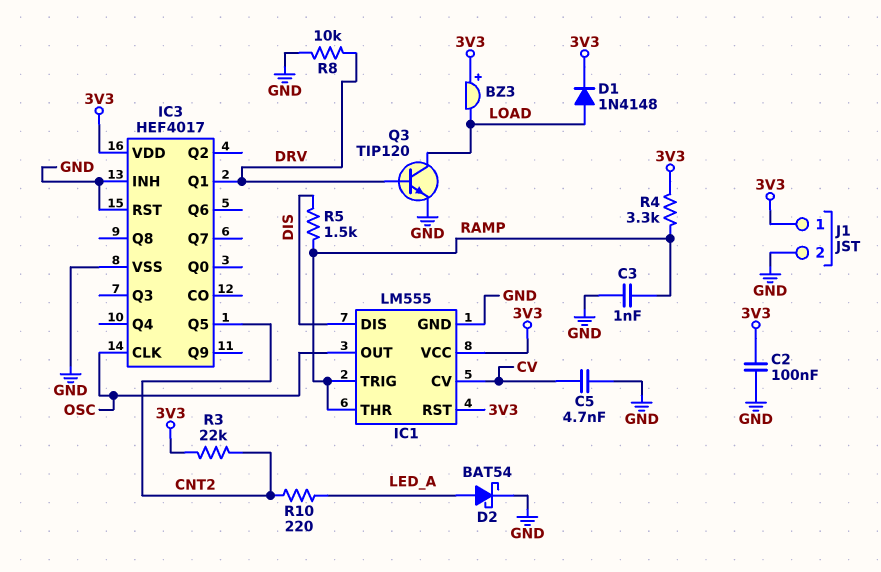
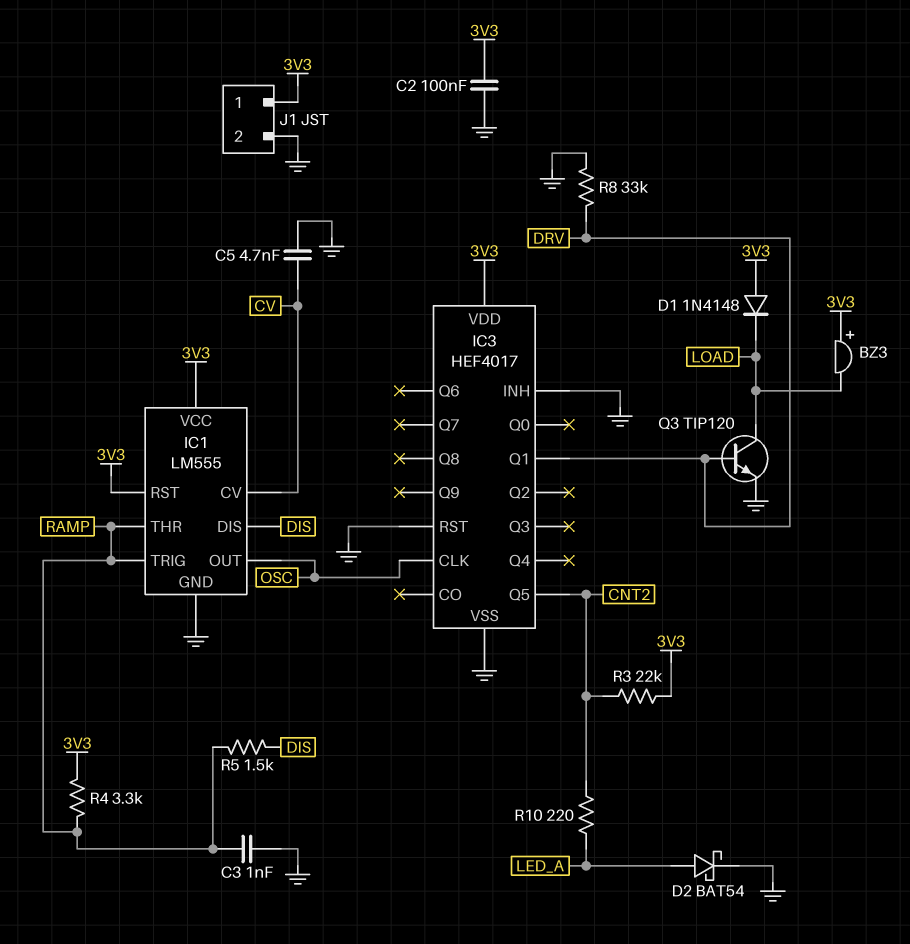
D1: diode 1N4148 (A LOAD, K 3V3) -> diode 1N4148 (A 3V3, K LOAD)
R8: 10k (DRV, GND) -> 33k (DRV, GND)

